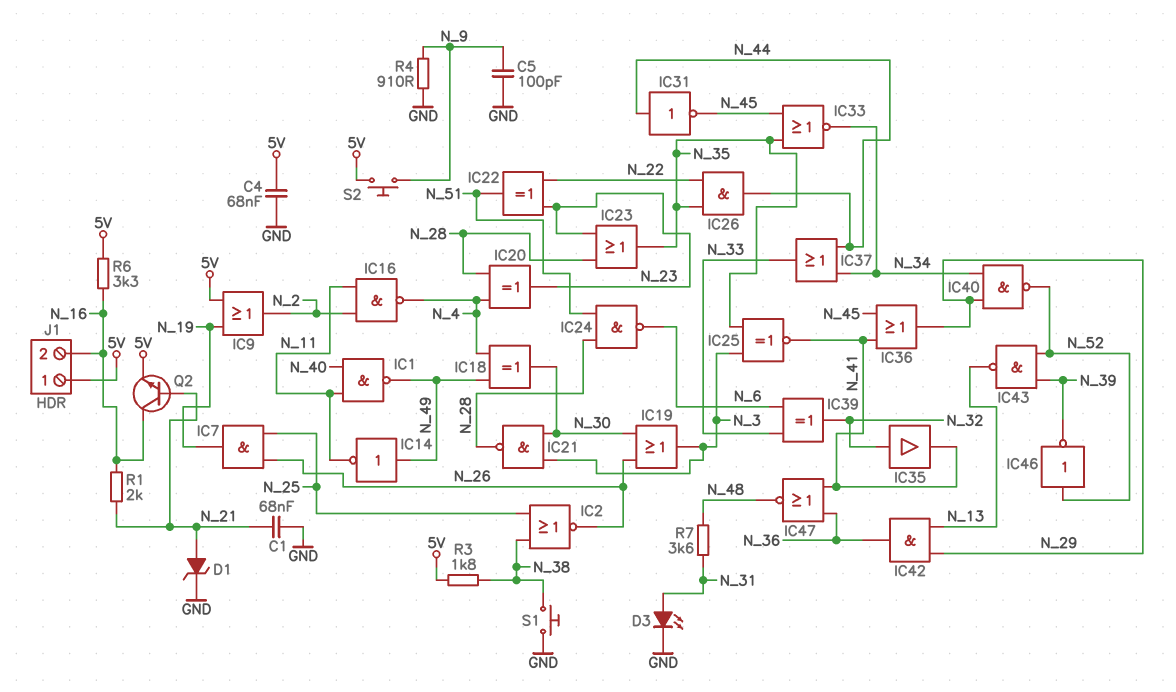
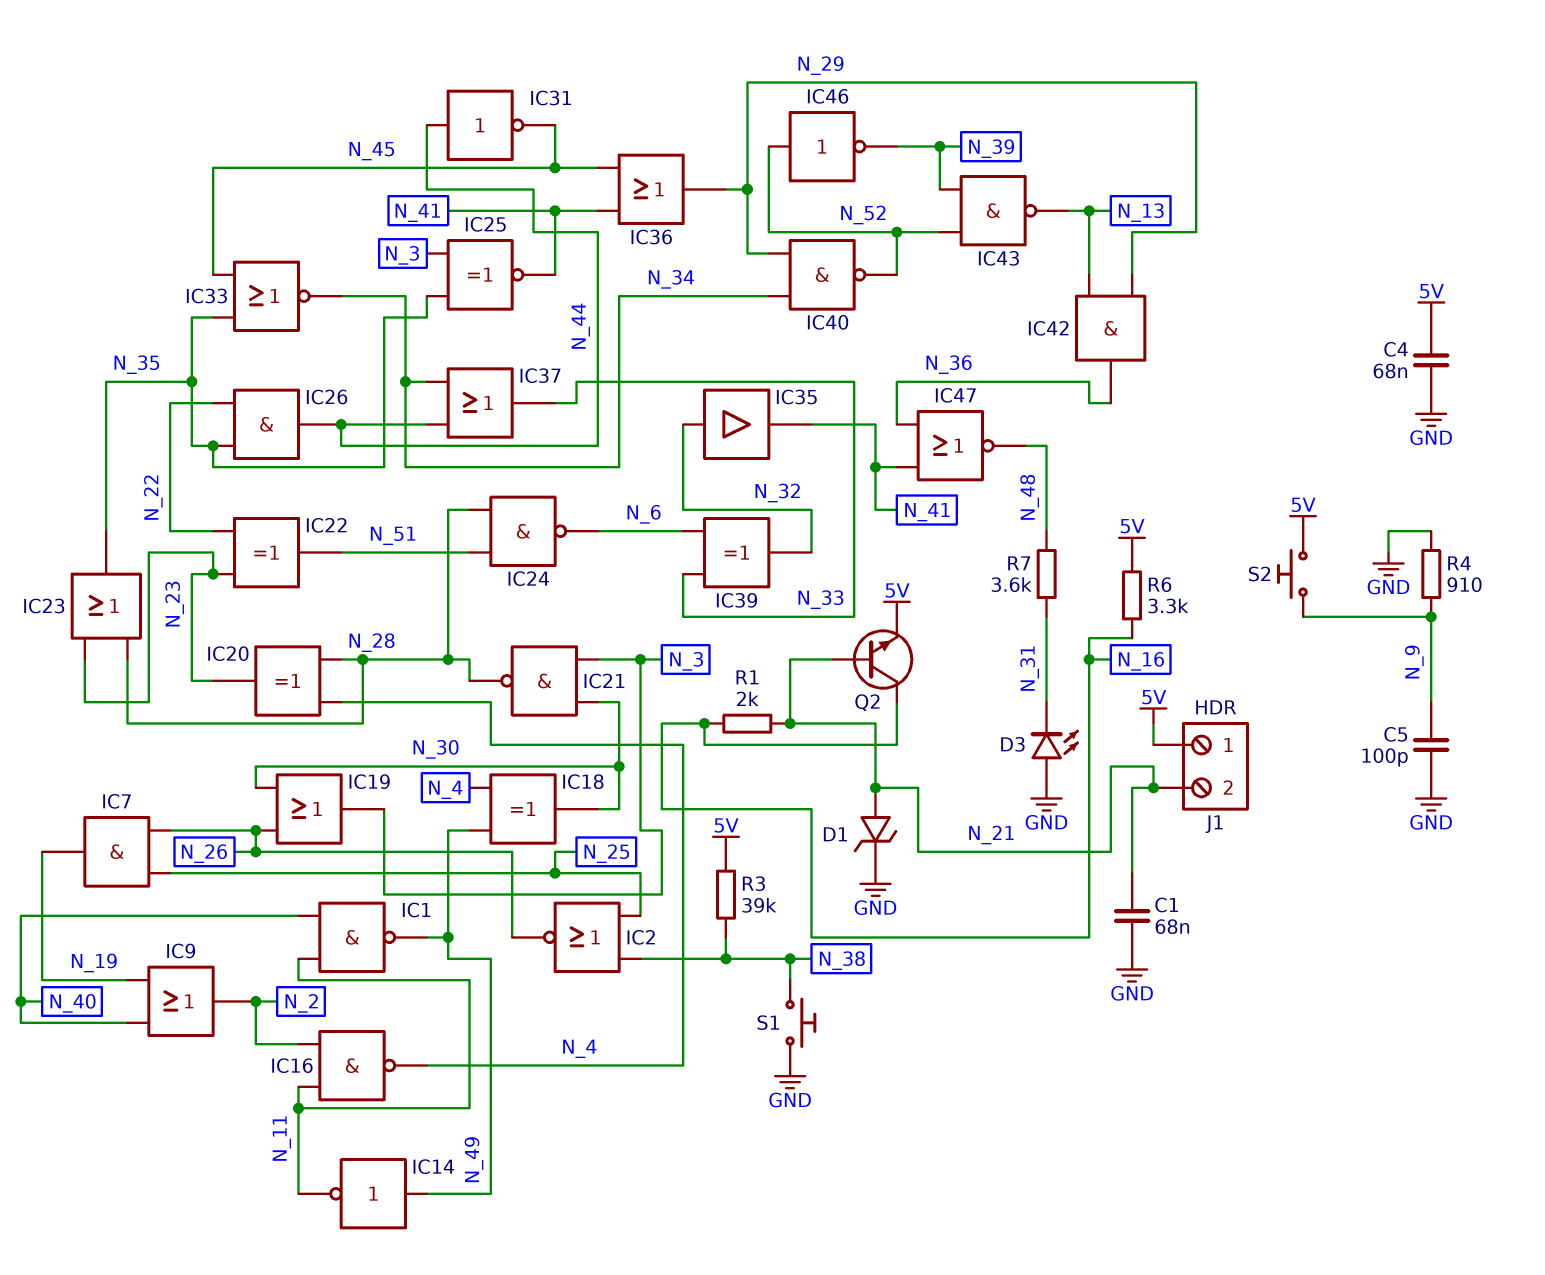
D3: LED (A N_31, K GND) -> LED (A GND, K N_31)
IC9: OR (in 5V, in N_19, out N_2) -> OR (in N_19, in N_40, out N_2)
J1 pin 2: N_16 -> N_21
R3: 1.8k (5V, N_38) -> 39k (5V, N_38)

